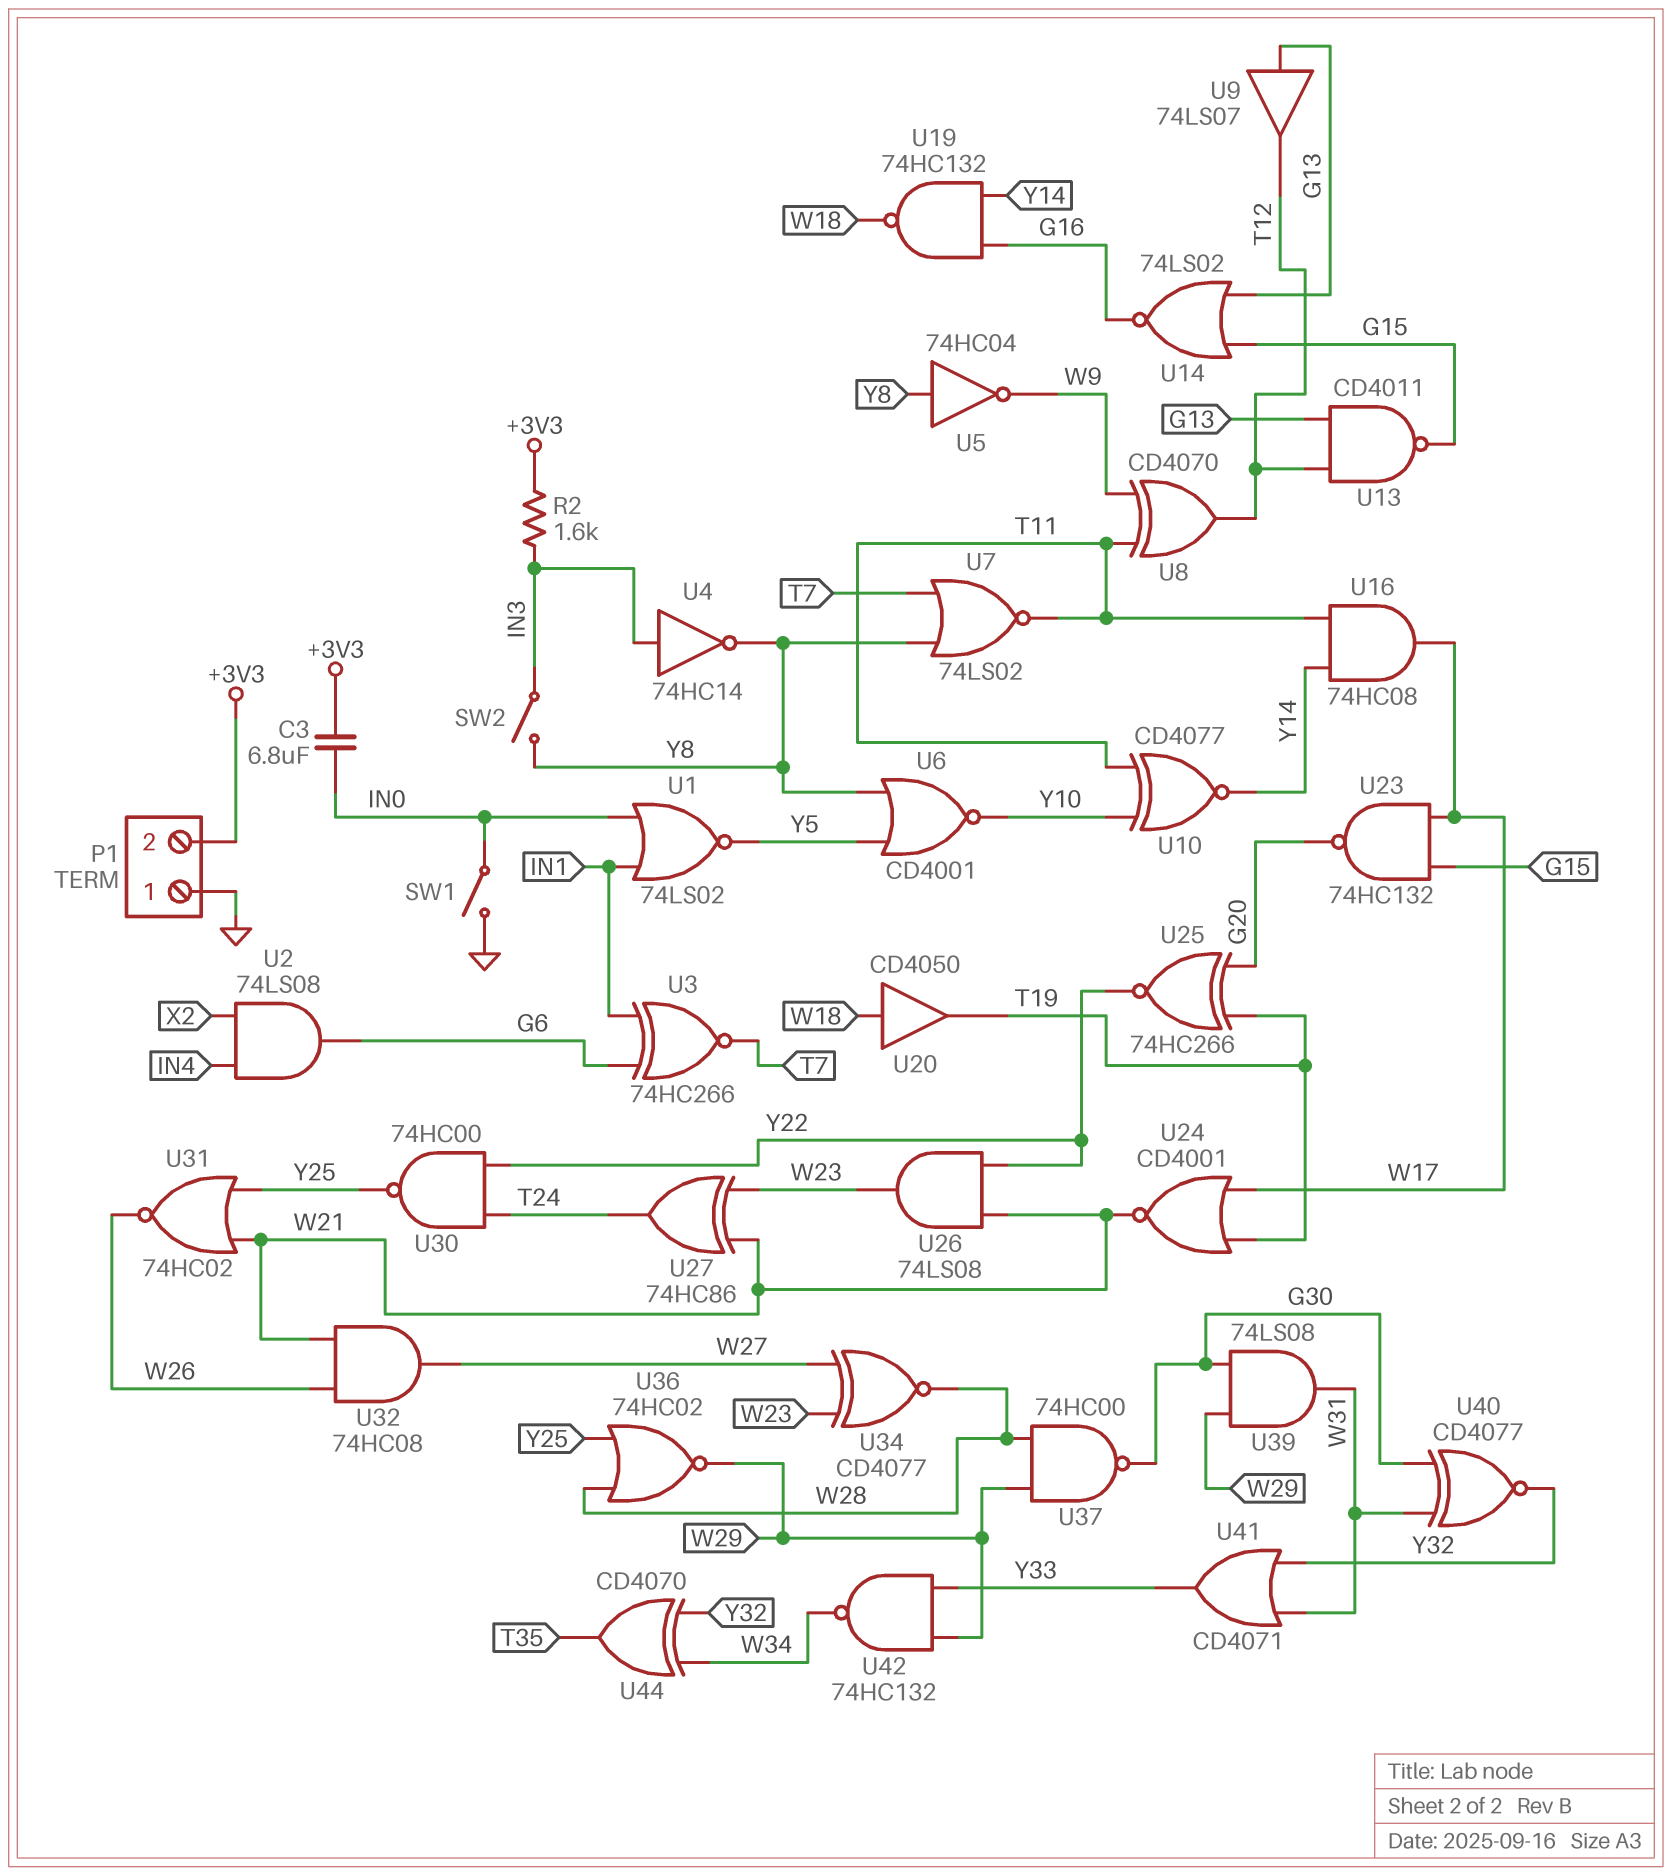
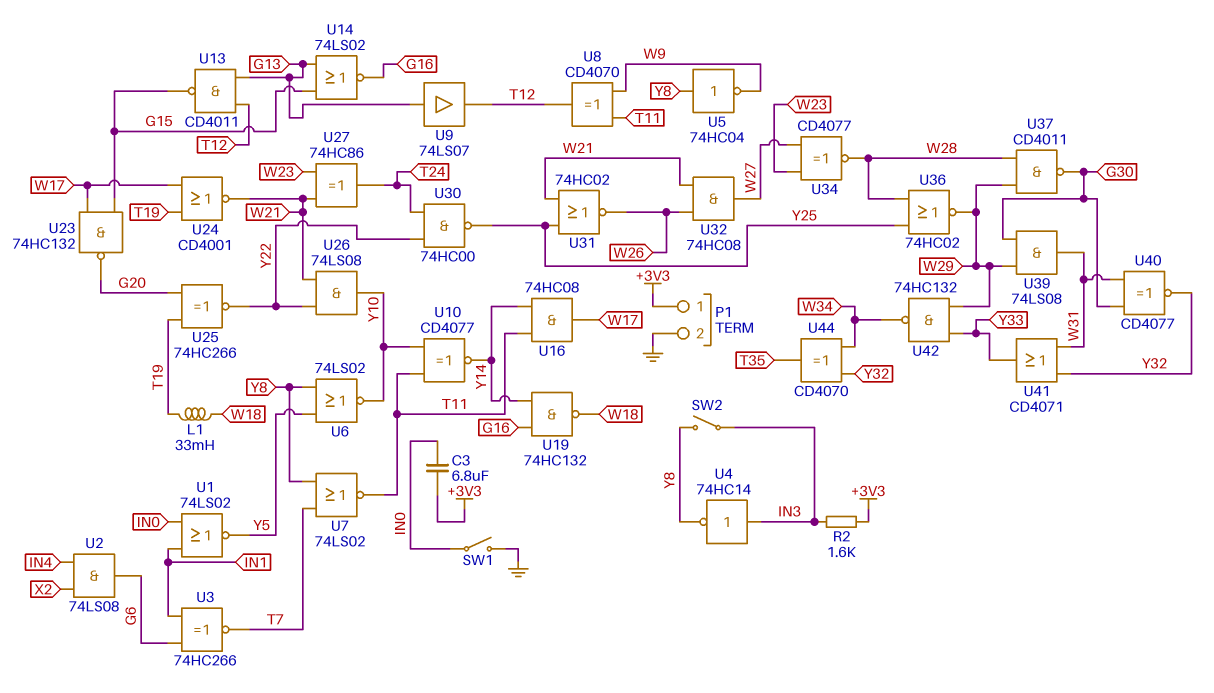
L1: none -> 33mH (T19, W18)
P1 pin 1: GND -> +3V3
P1 pin 2: +3V3 -> GND
U6: NOR CD4001 (in Y5, in Y8, out Y10) -> NOR 74LS02 (in Y5, in Y8, out Y10)
U20: buffer CD4050 (in W18, out T19) -> none
U26: AND 74LS08 (in W21, in Y22, out W23) -> AND 74LS08 (in W21, in Y22, out Y10)
U37: NAND 74HC00 (in W28, in W29, out G30) -> NAND CD4011 (in W28, in W29, out G30)

